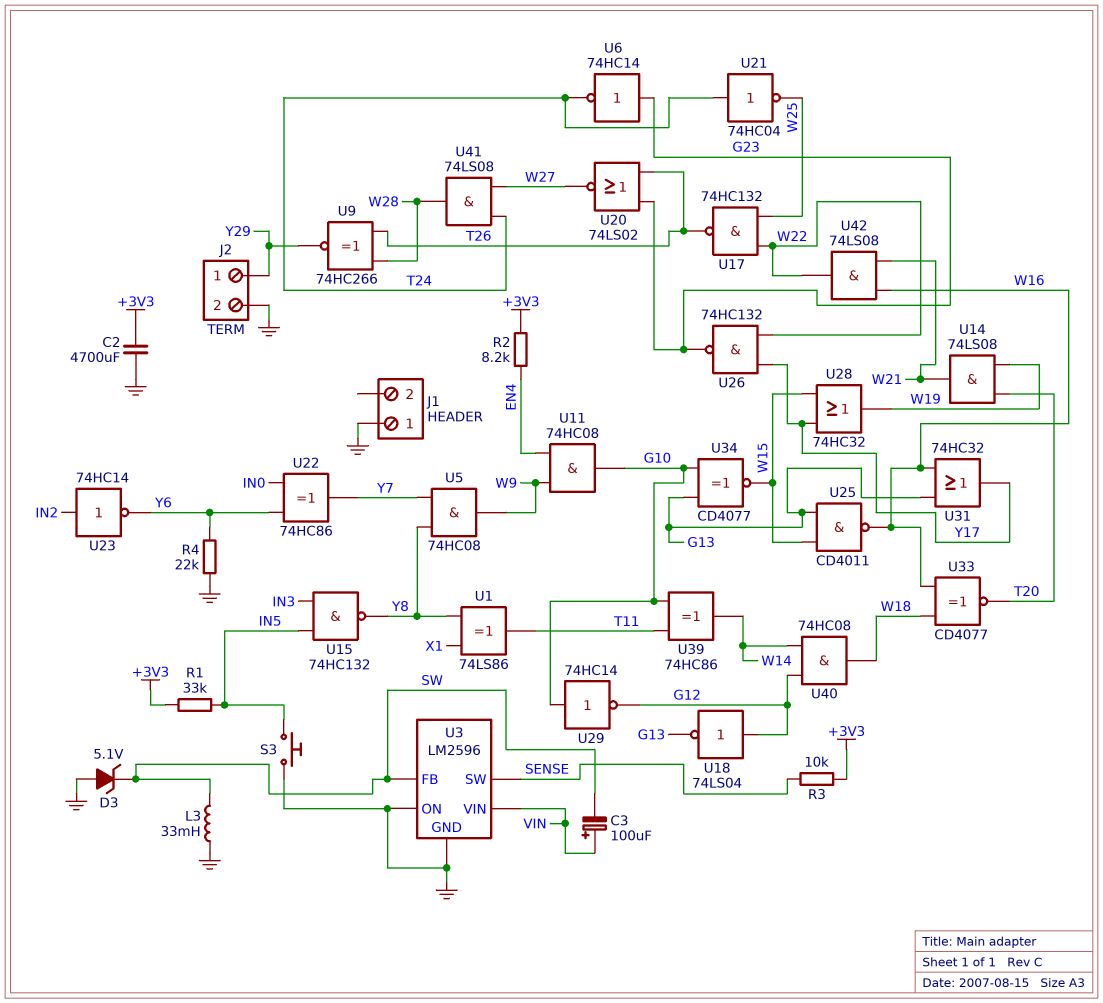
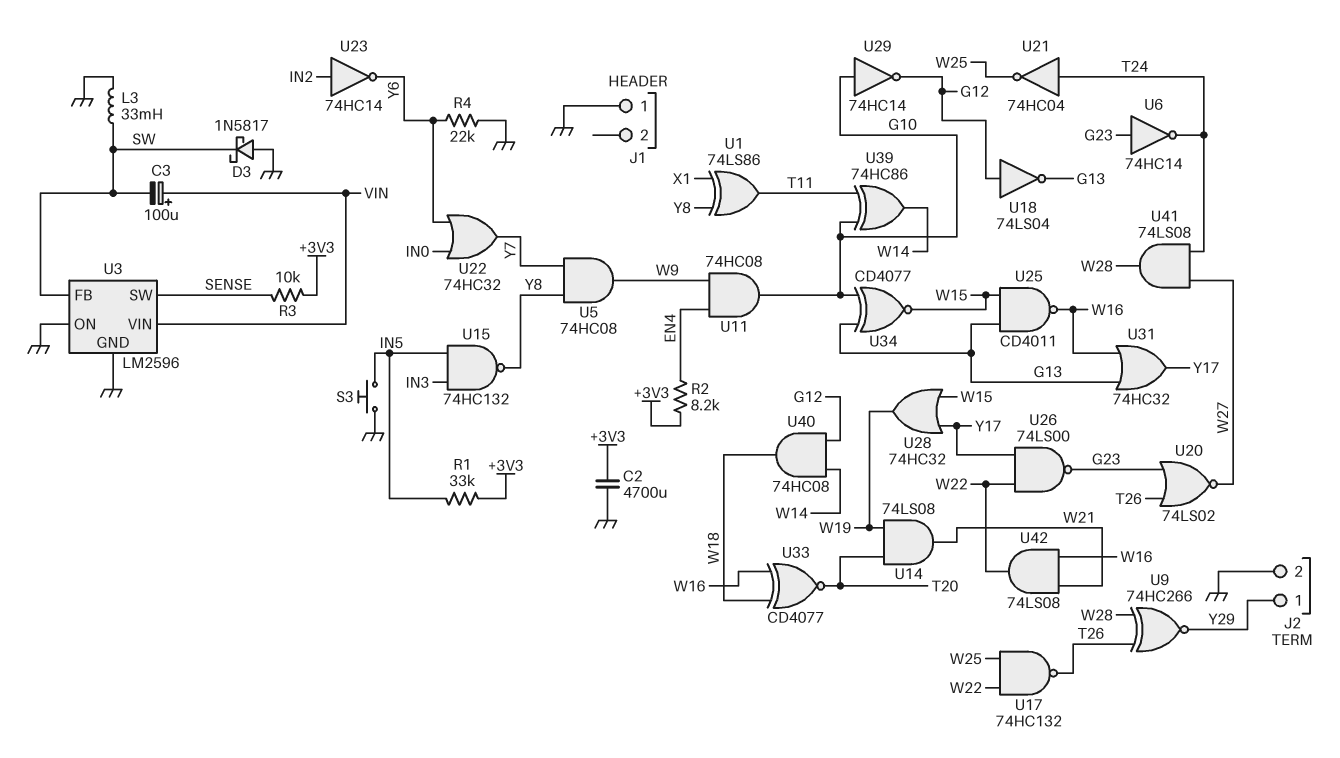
D3: zener 5.1V (A GND, K SW) -> schottky 1N5817 (A GND, K SW)
U22: XOR 74HC86 (in IN0, in Y6, out Y7) -> OR 74HC32 (in IN0, in Y6, out Y7)
U26: NAND 74HC132 (in W22, in Y17, out G23) -> NAND 74LS00 (in W22, in Y17, out G23)

